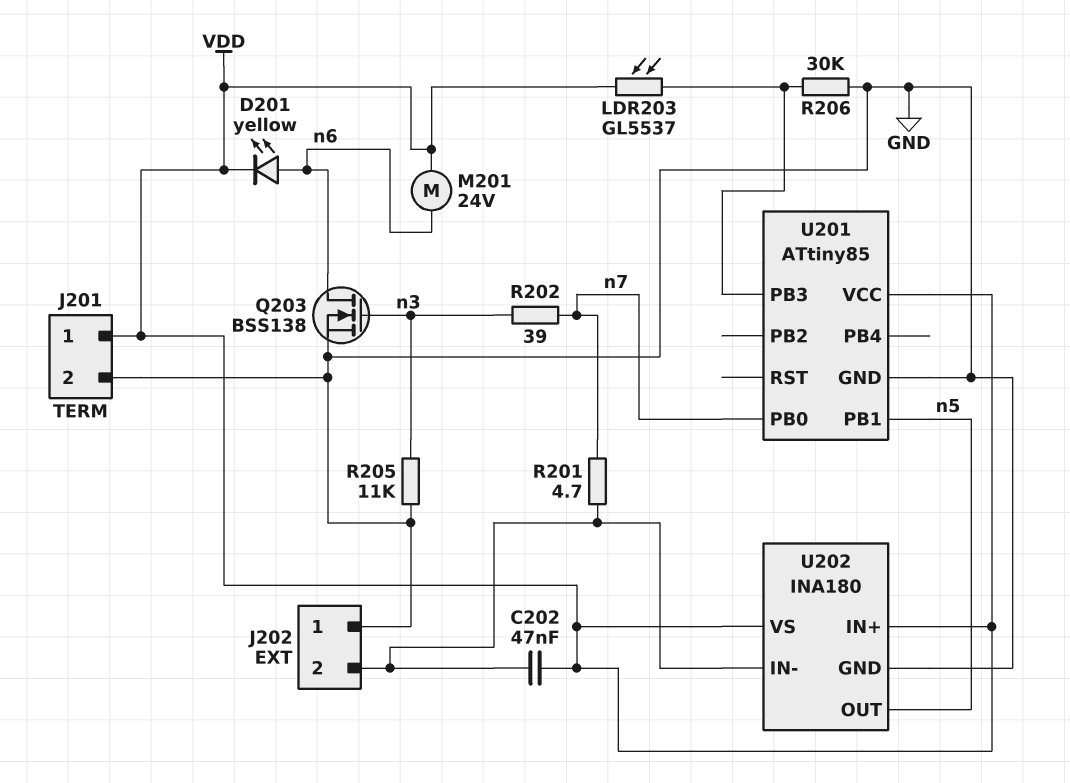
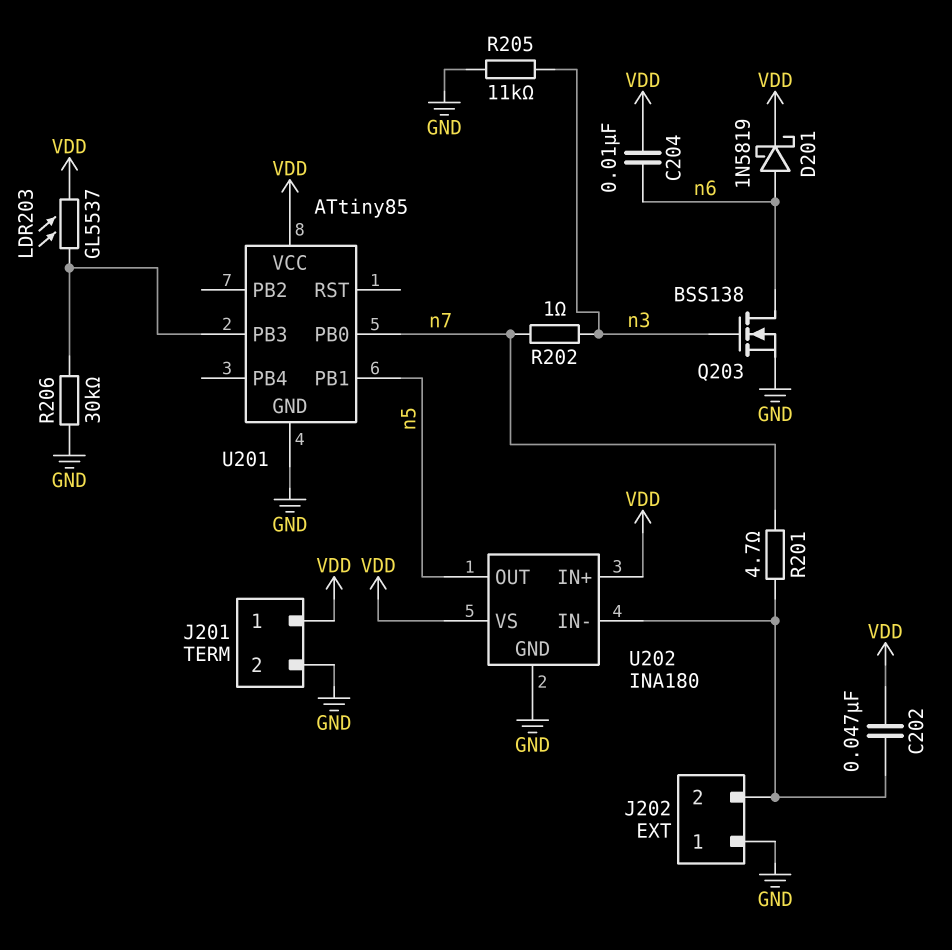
C204: none -> 10nF (VDD, n6)
D201: LED yellow (A n6, K VDD) -> schottky 1N5819 (A n6, K VDD)
M201: motor 24V (VDD, n6) -> none
R202: 39 (n3, n7) -> 1 (n3, n7)

